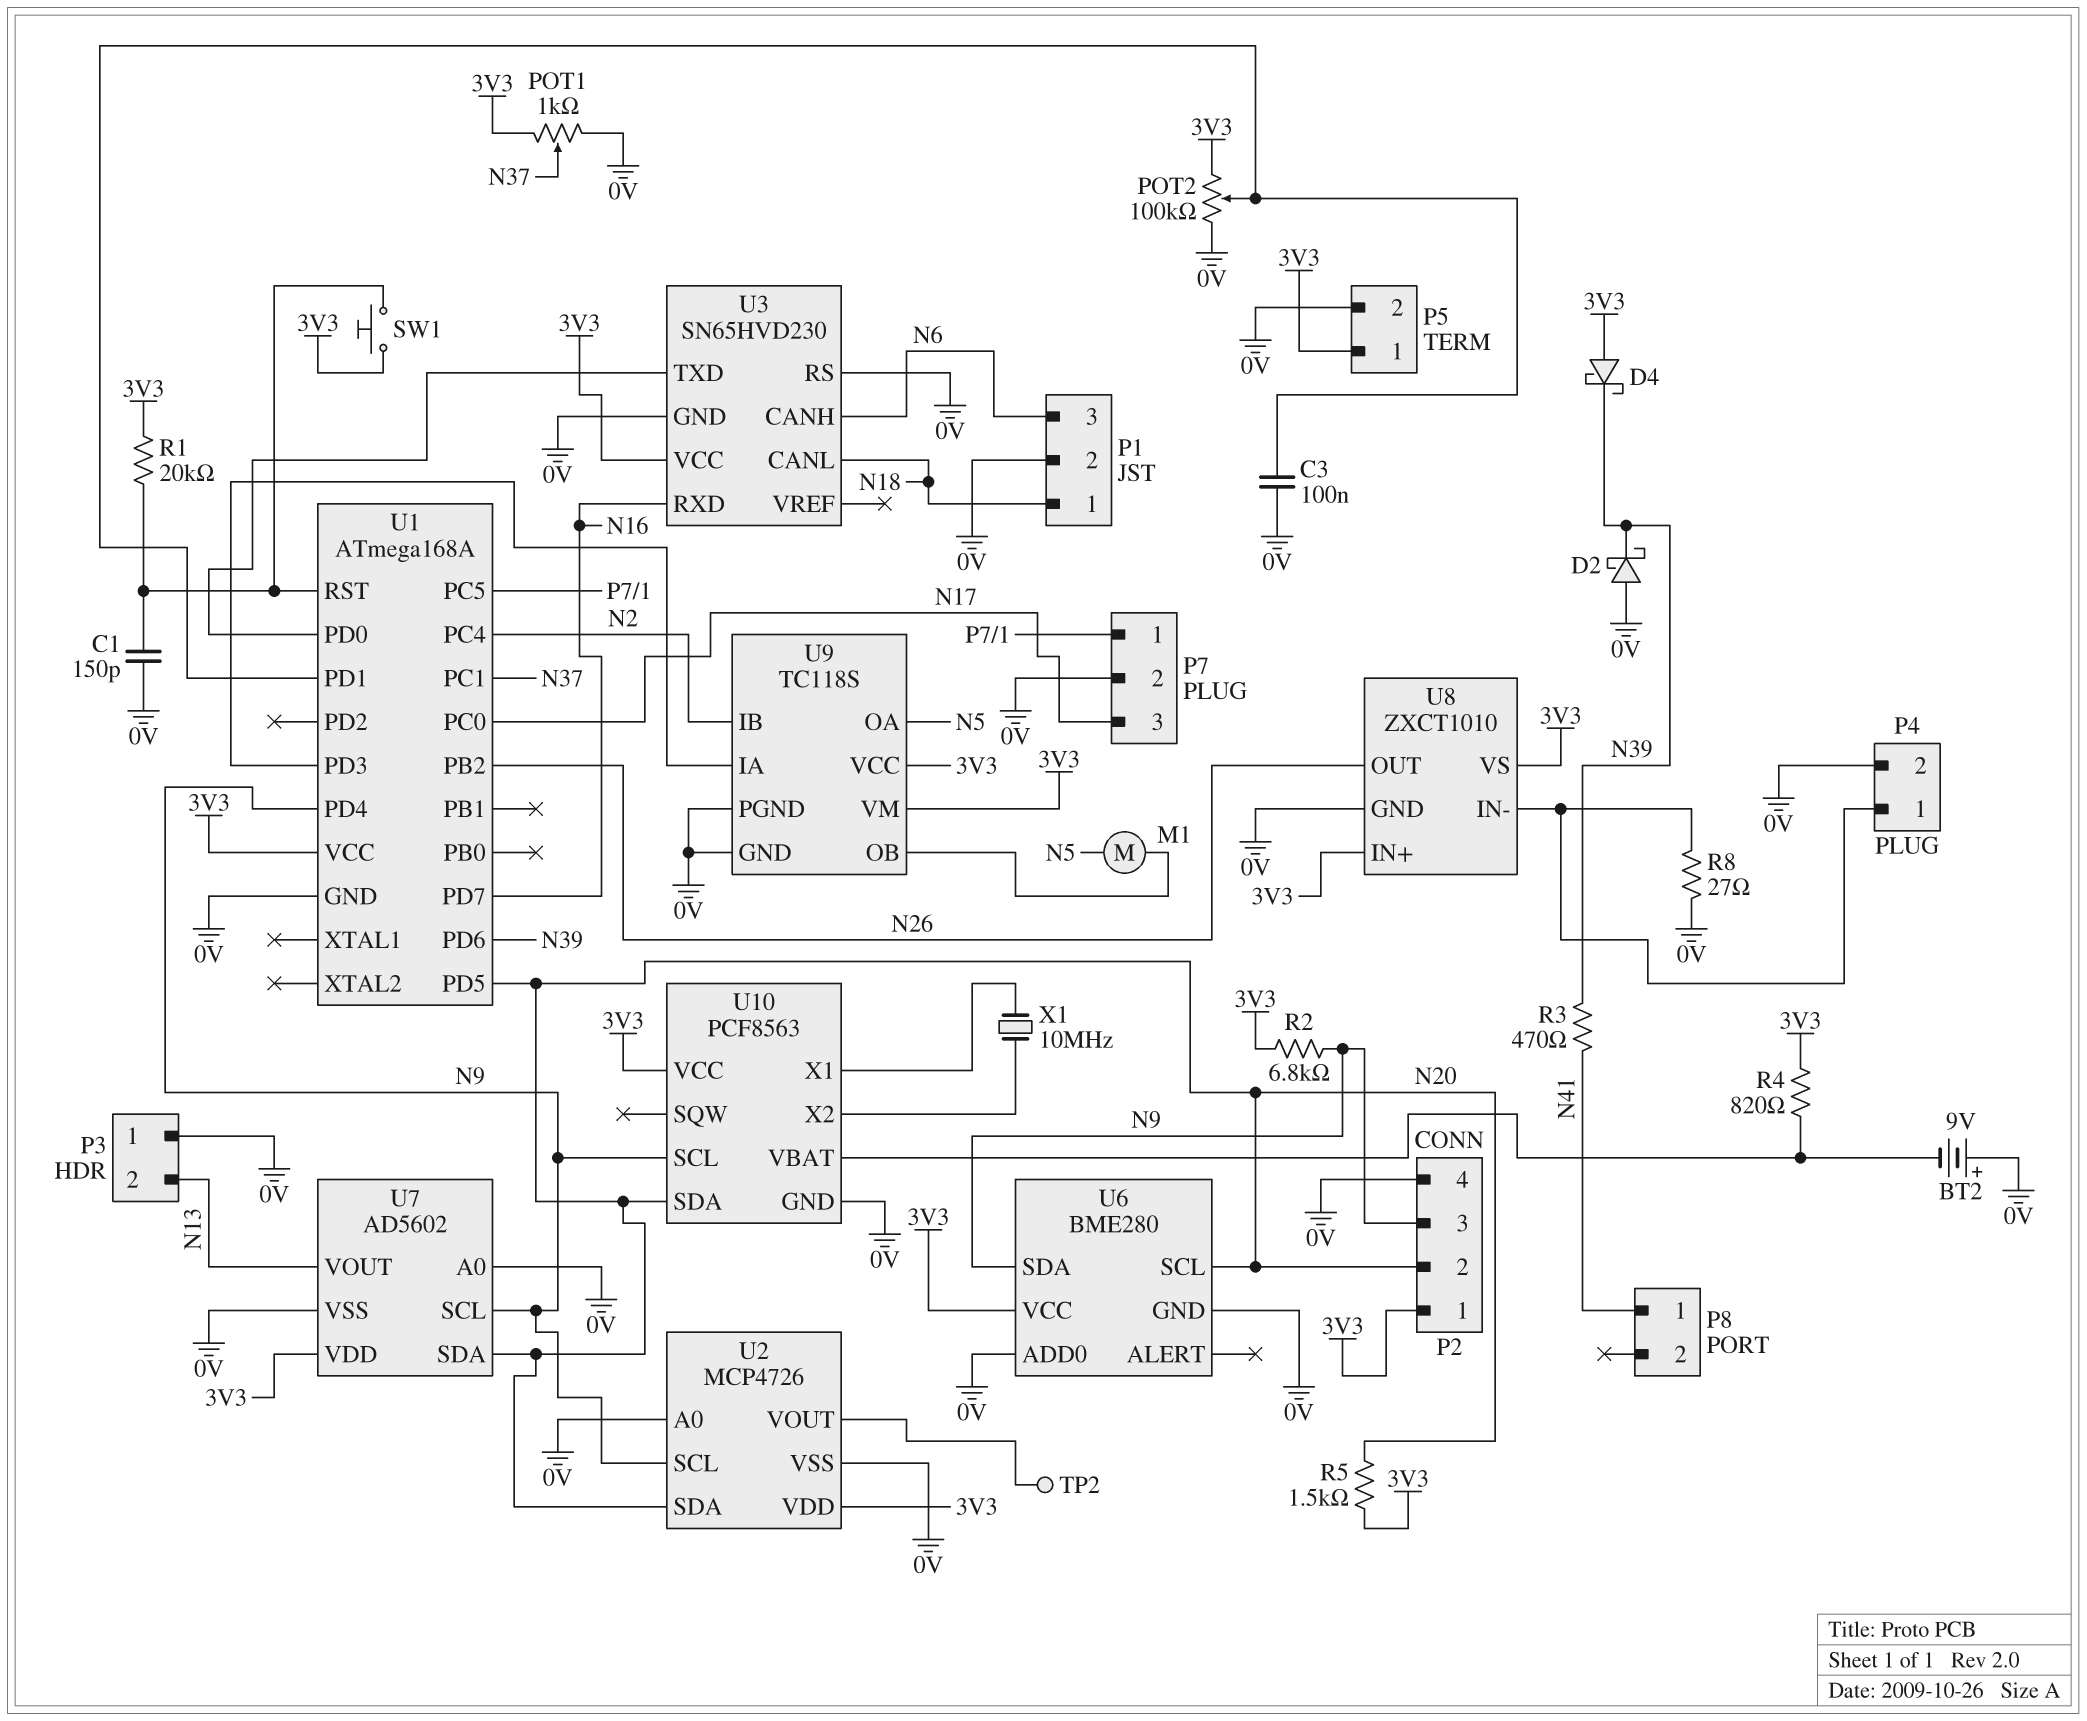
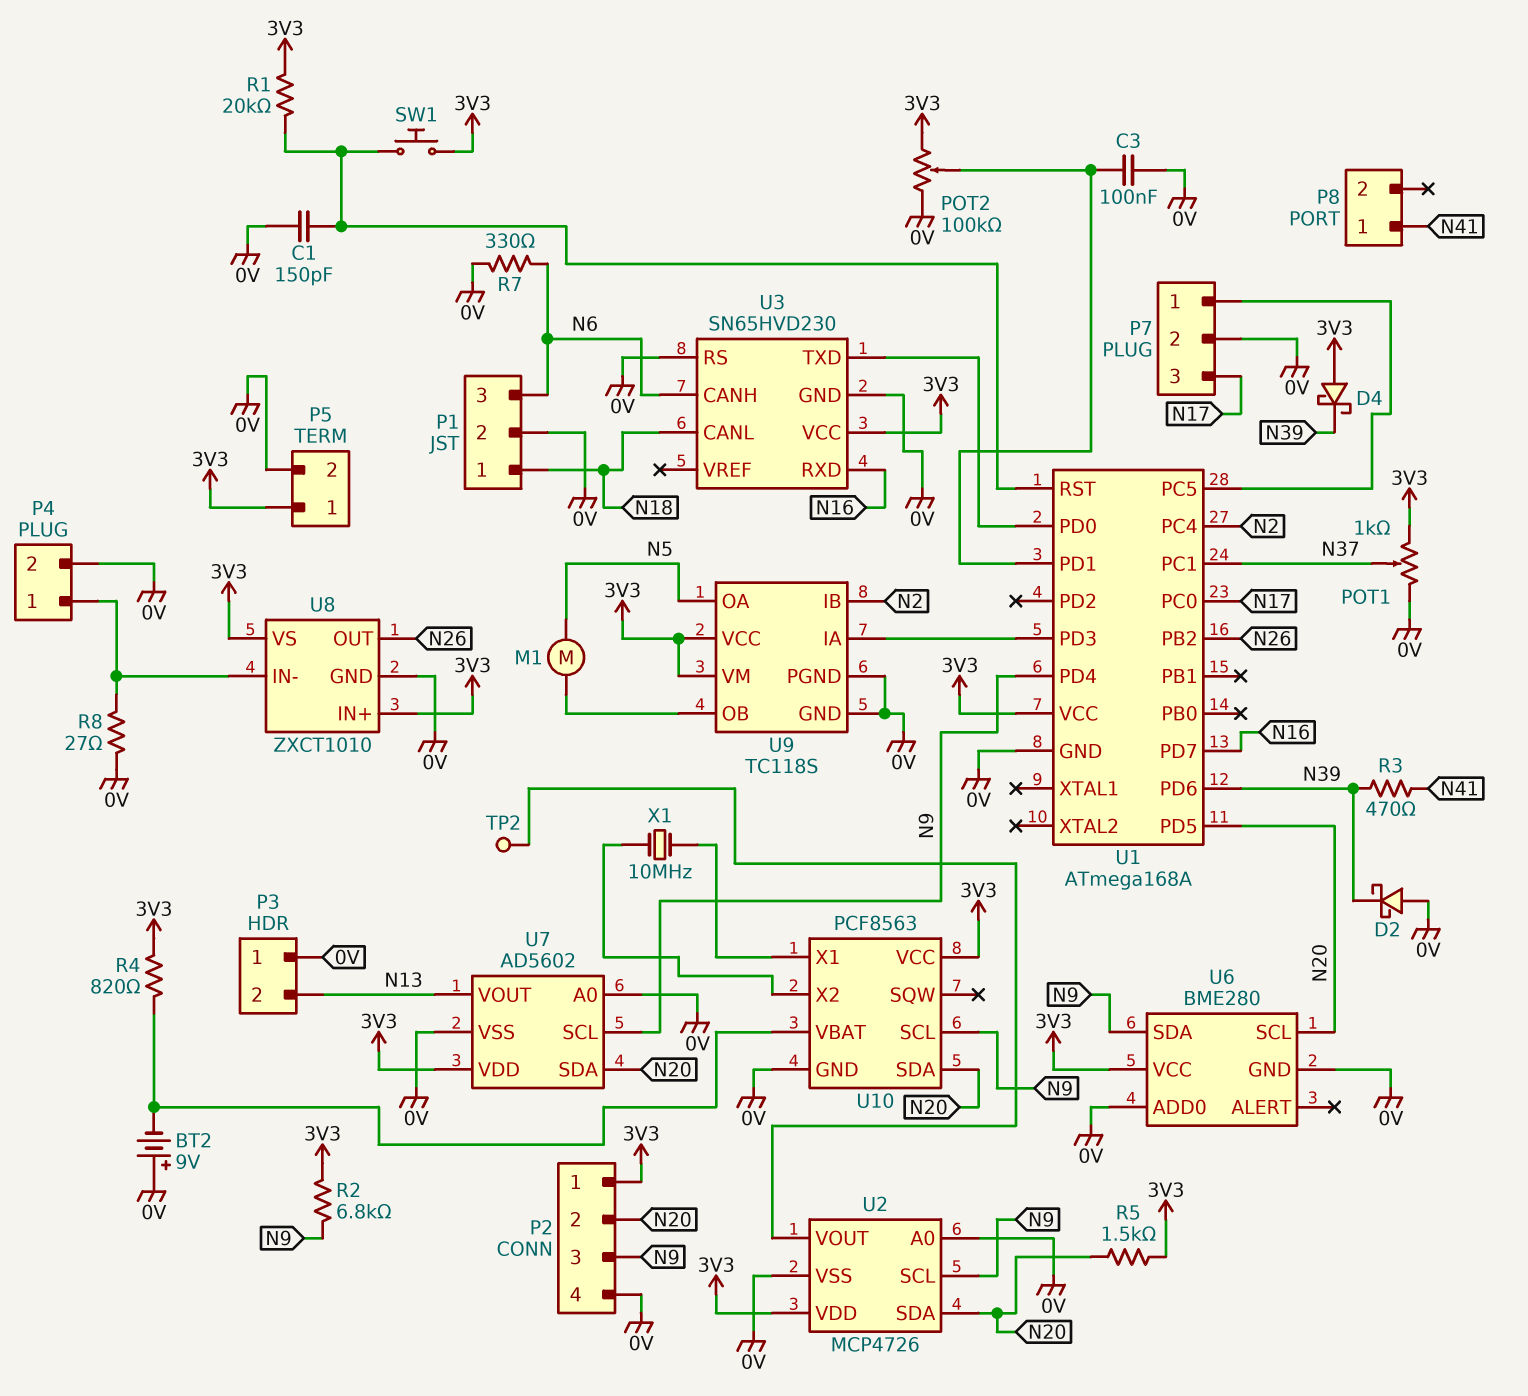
R7: none -> 330 (0V, N6)

